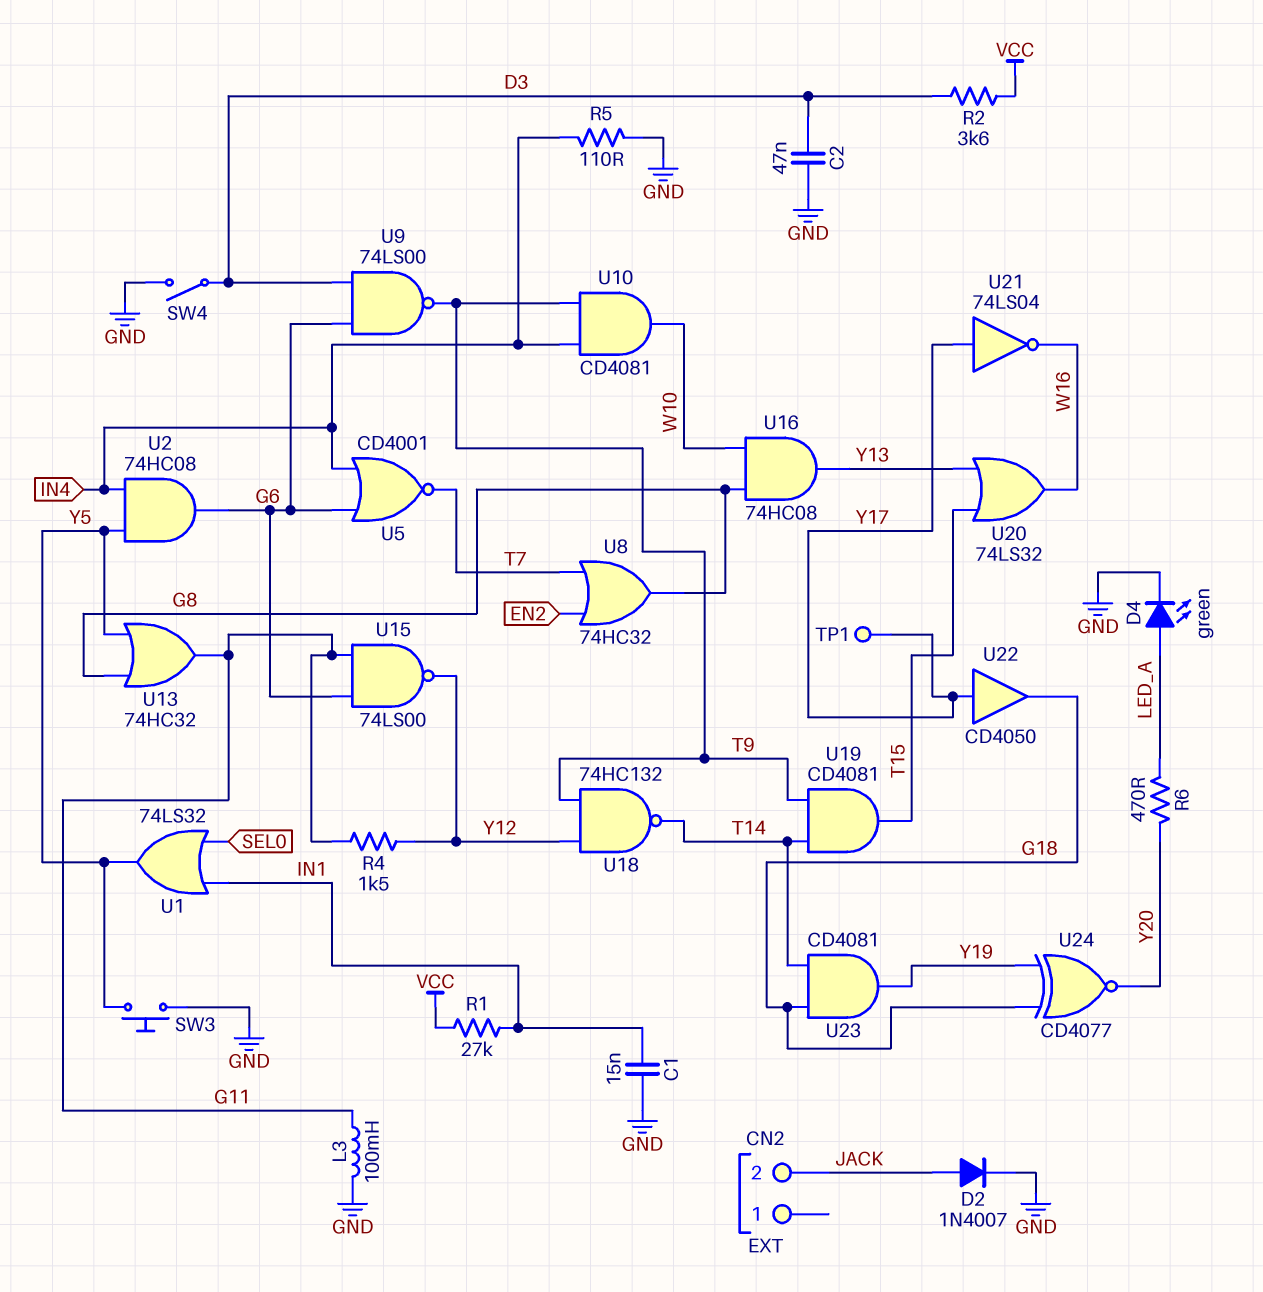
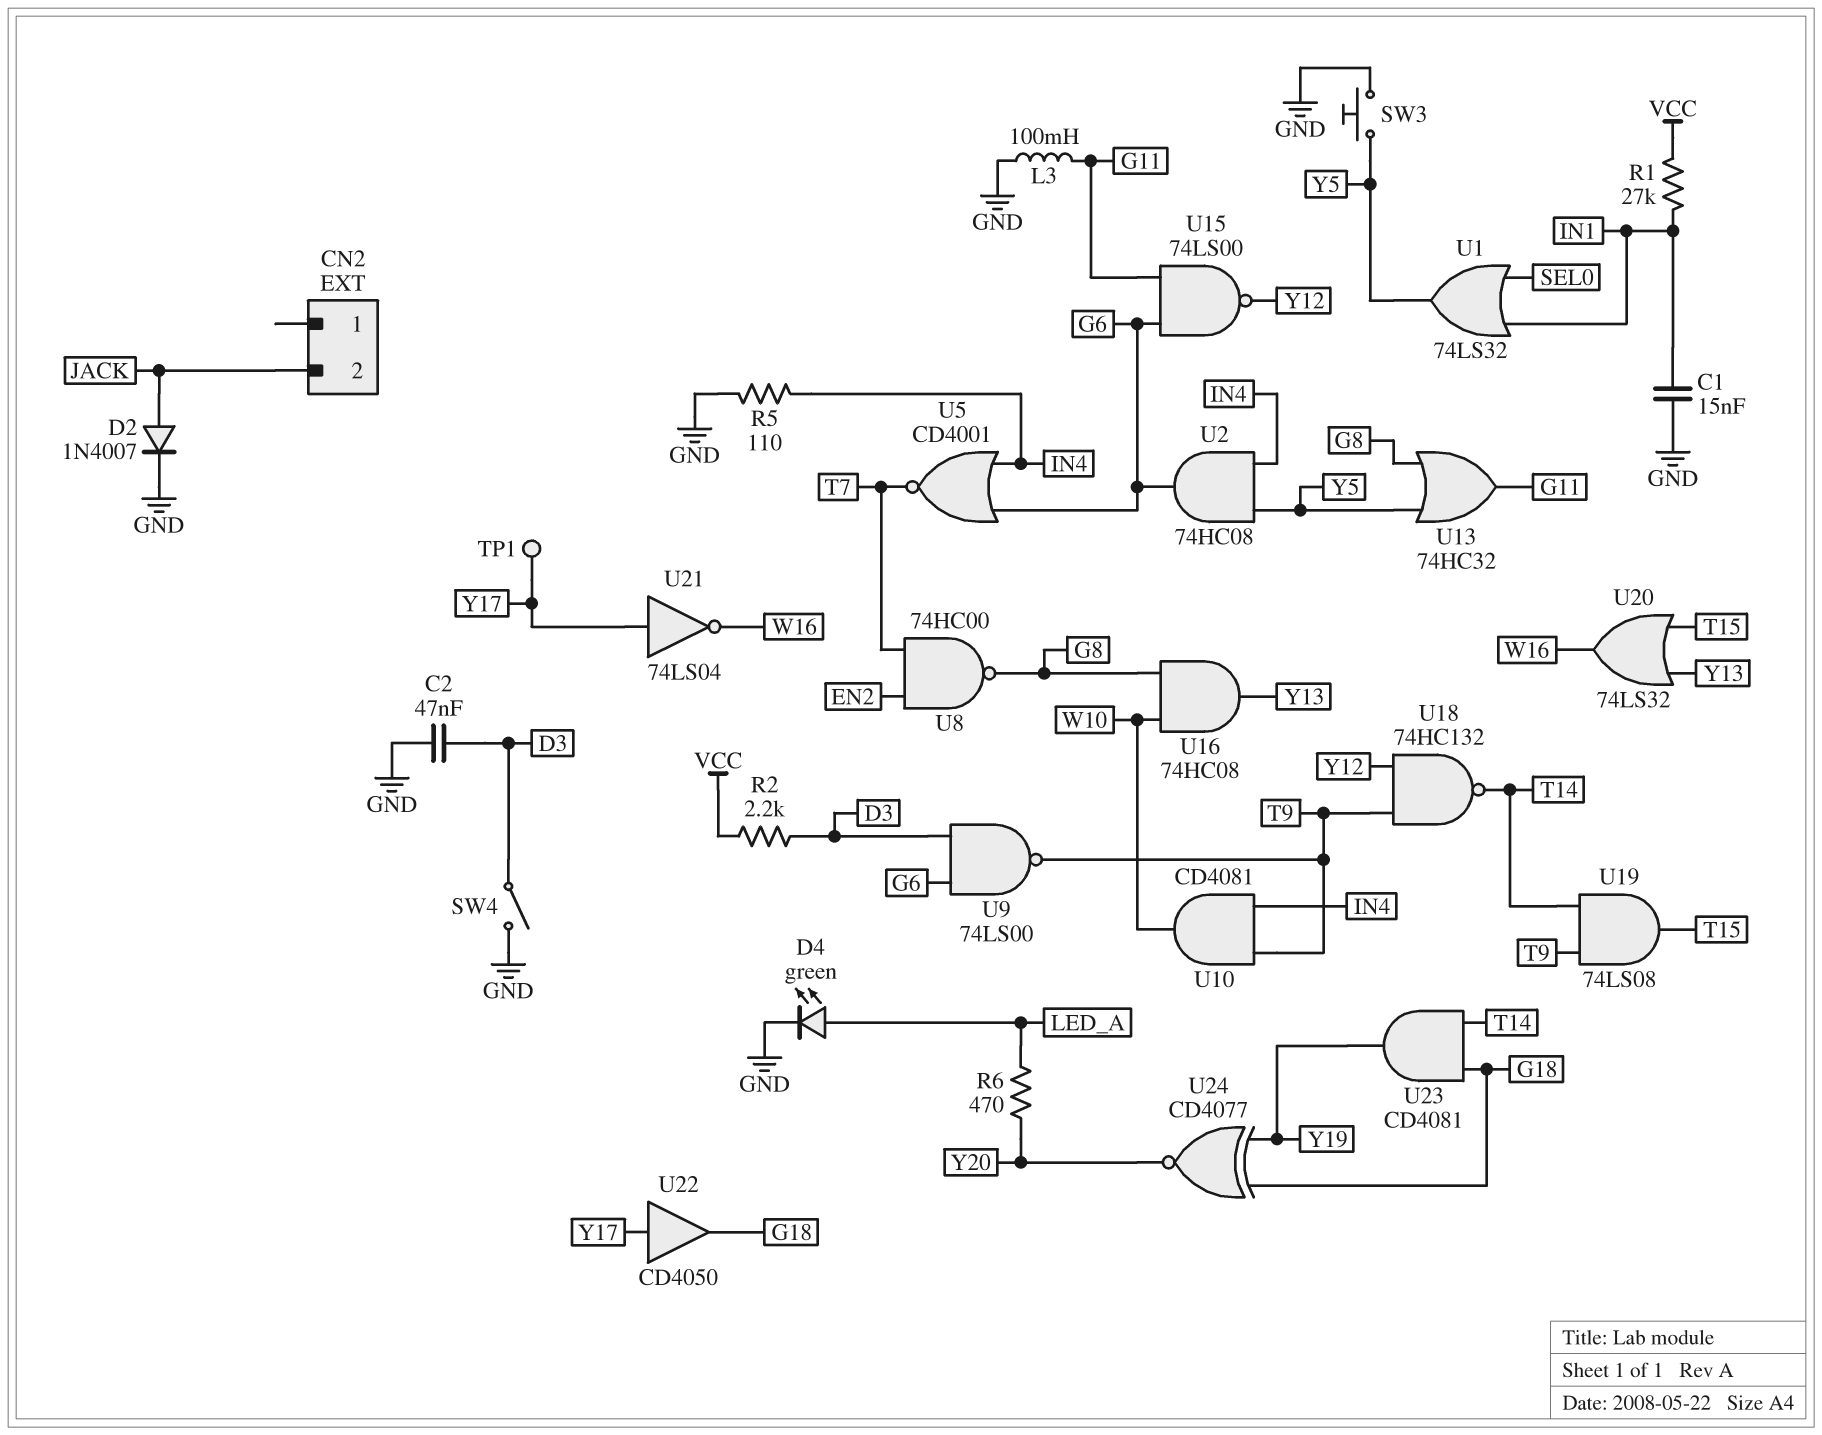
R2: 3.6k (D3, VCC) -> 2.2k (D3, VCC)
R4: 1.5k (G11, Y12) -> none
U8: OR 74HC32 (in EN2, in T7, out G8) -> NAND 74HC00 (in EN2, in T7, out G8)
U19: AND CD4081 (in T9, in T14, out T15) -> AND 74LS08 (in T9, in T14, out T15)

